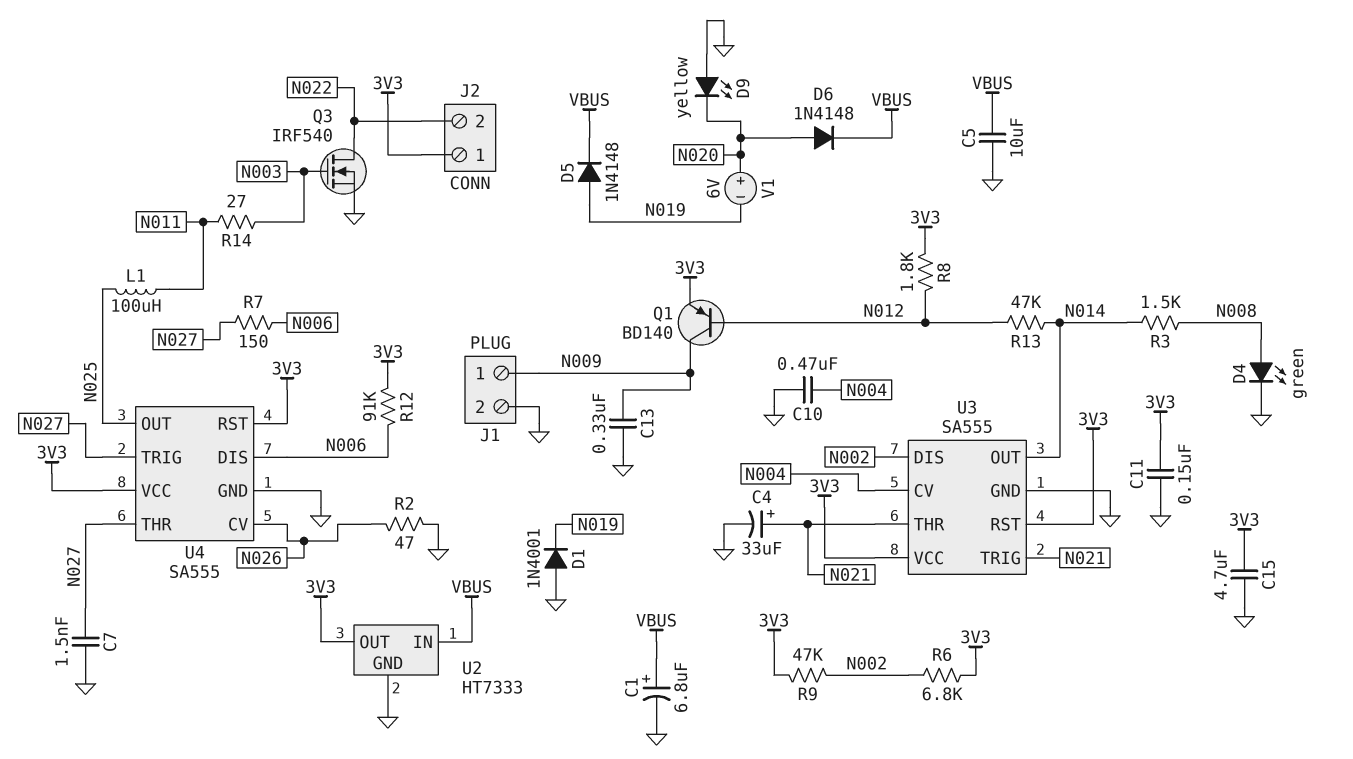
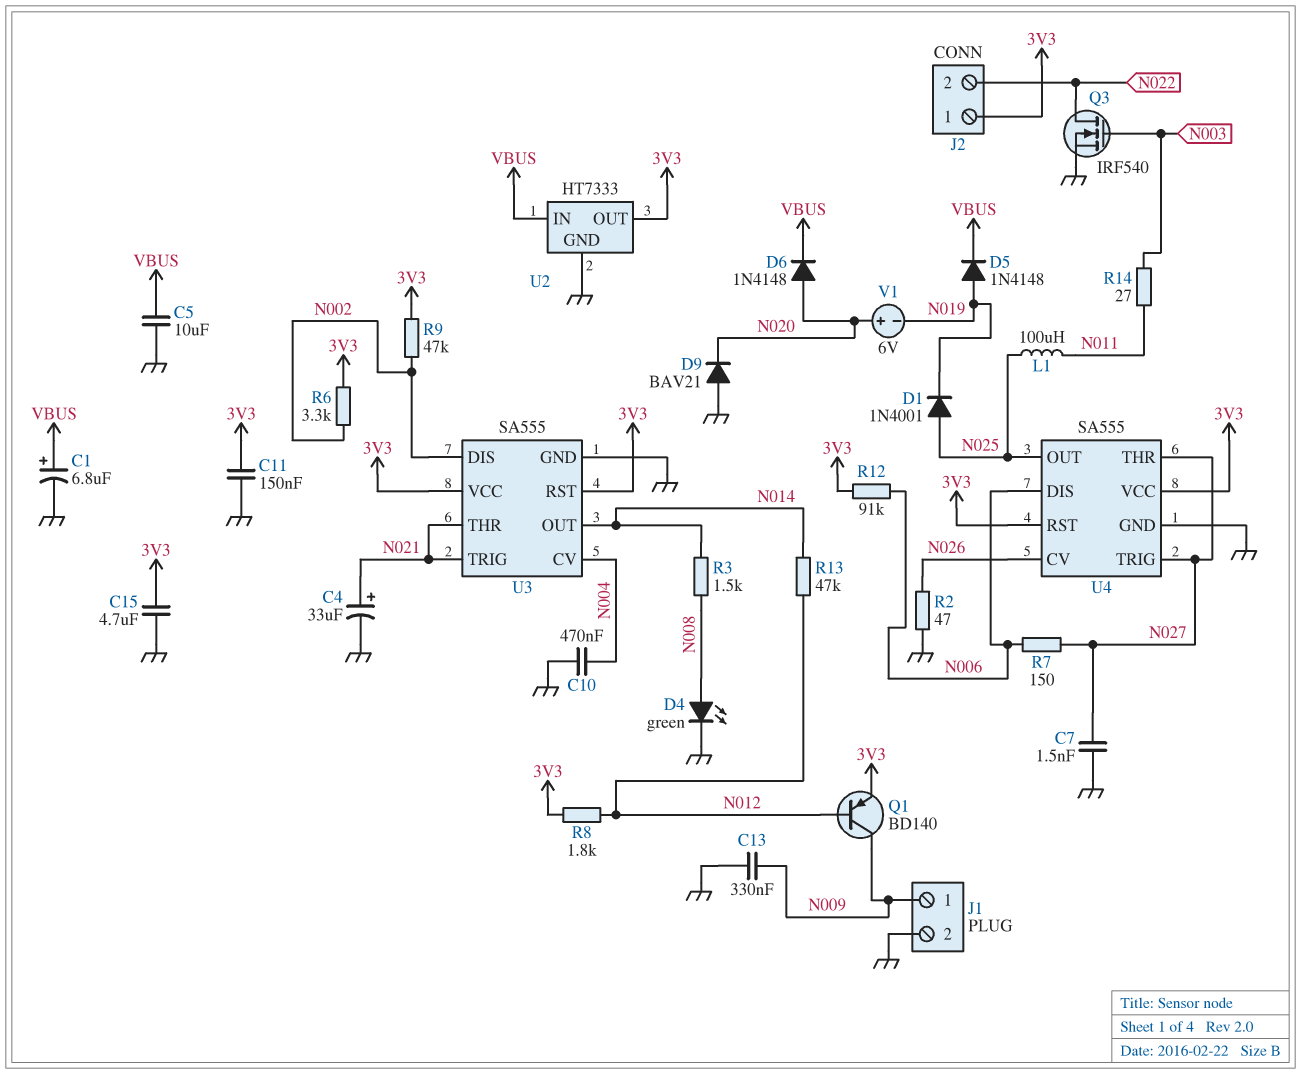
D1: diode 1N4001 (A GND, K N019) -> diode 1N4001 (A N025, K N019)
D9: LED yellow (A GND, K N020) -> diode BAV21 (A GND, K N020)
R6: 6.8k (3V3, N002) -> 3.3k (3V3, N002)

